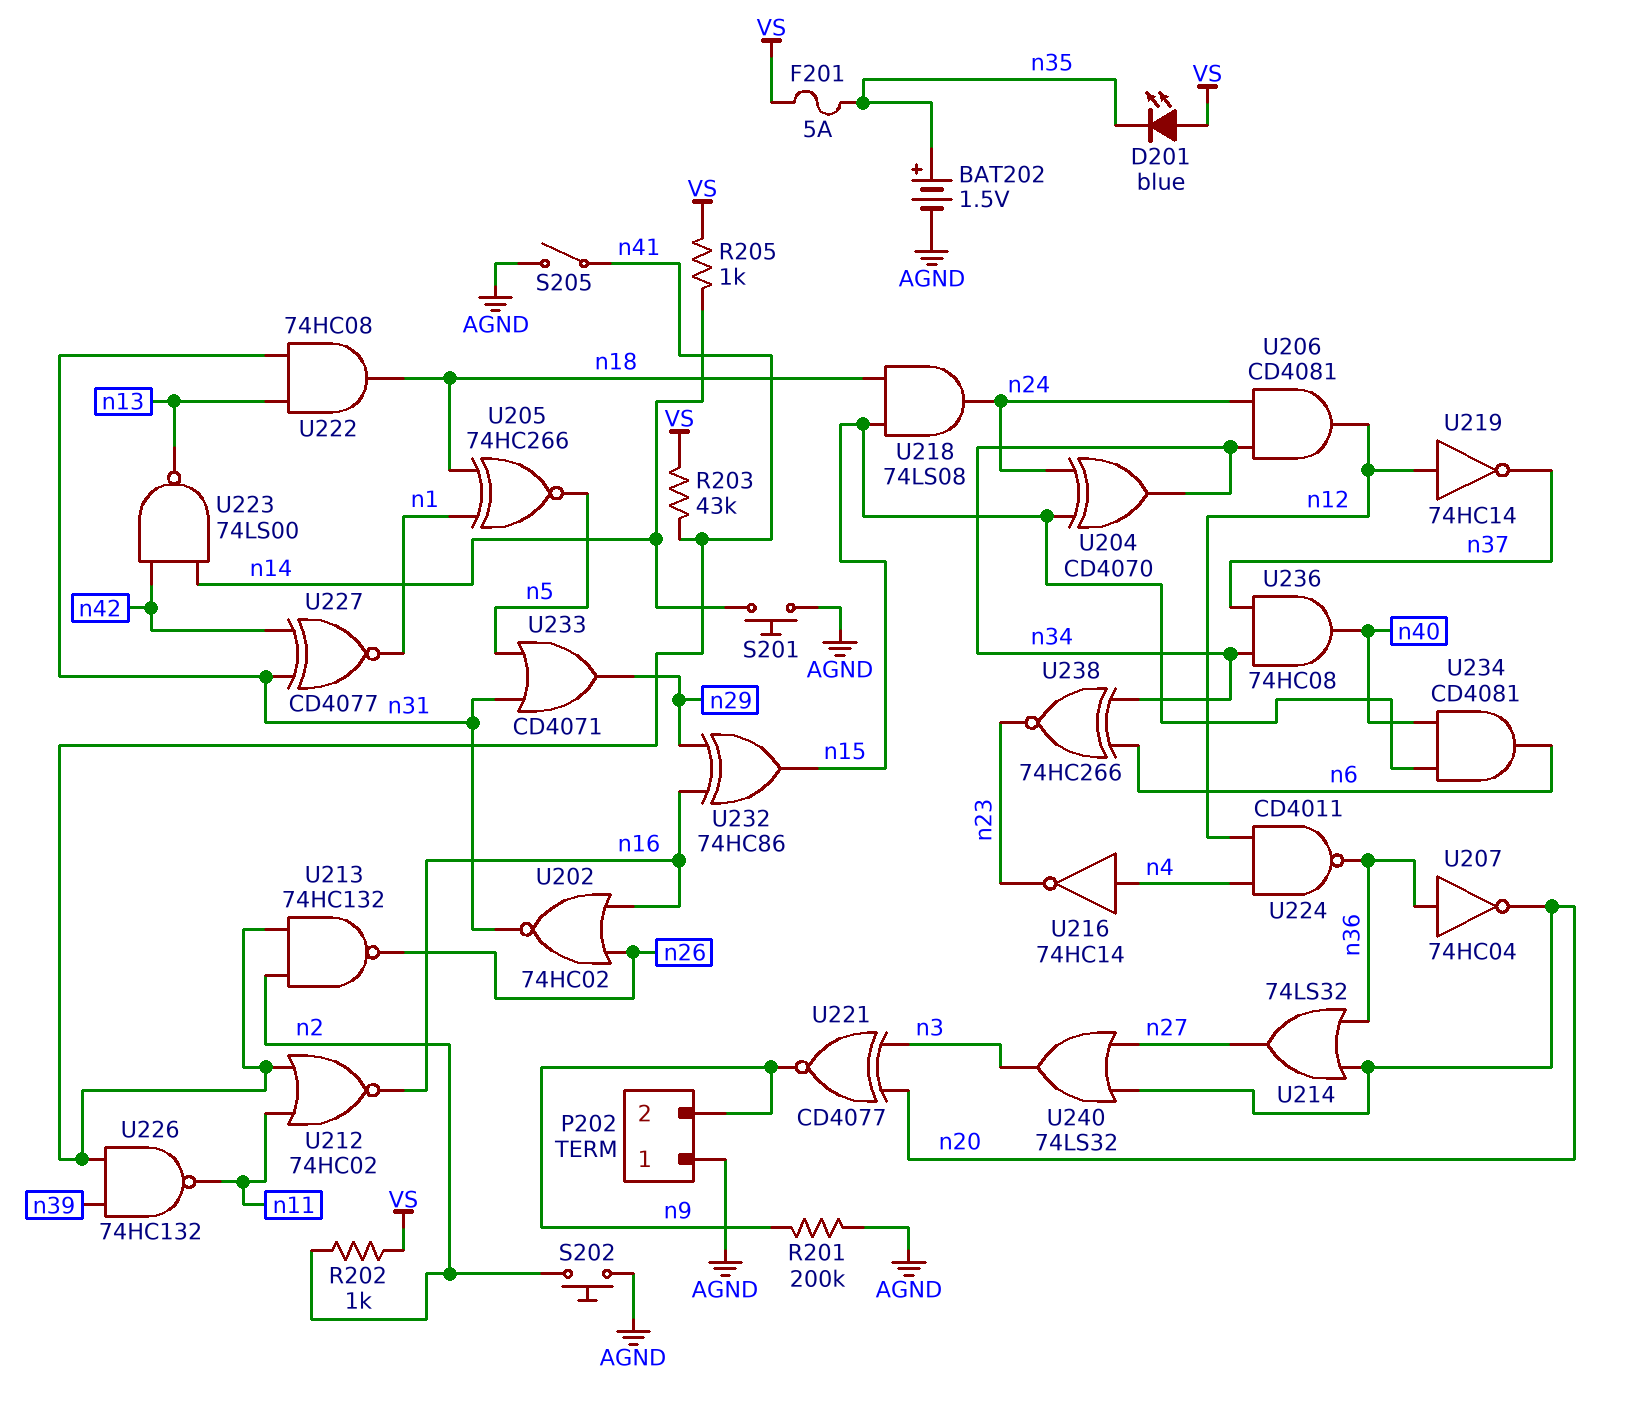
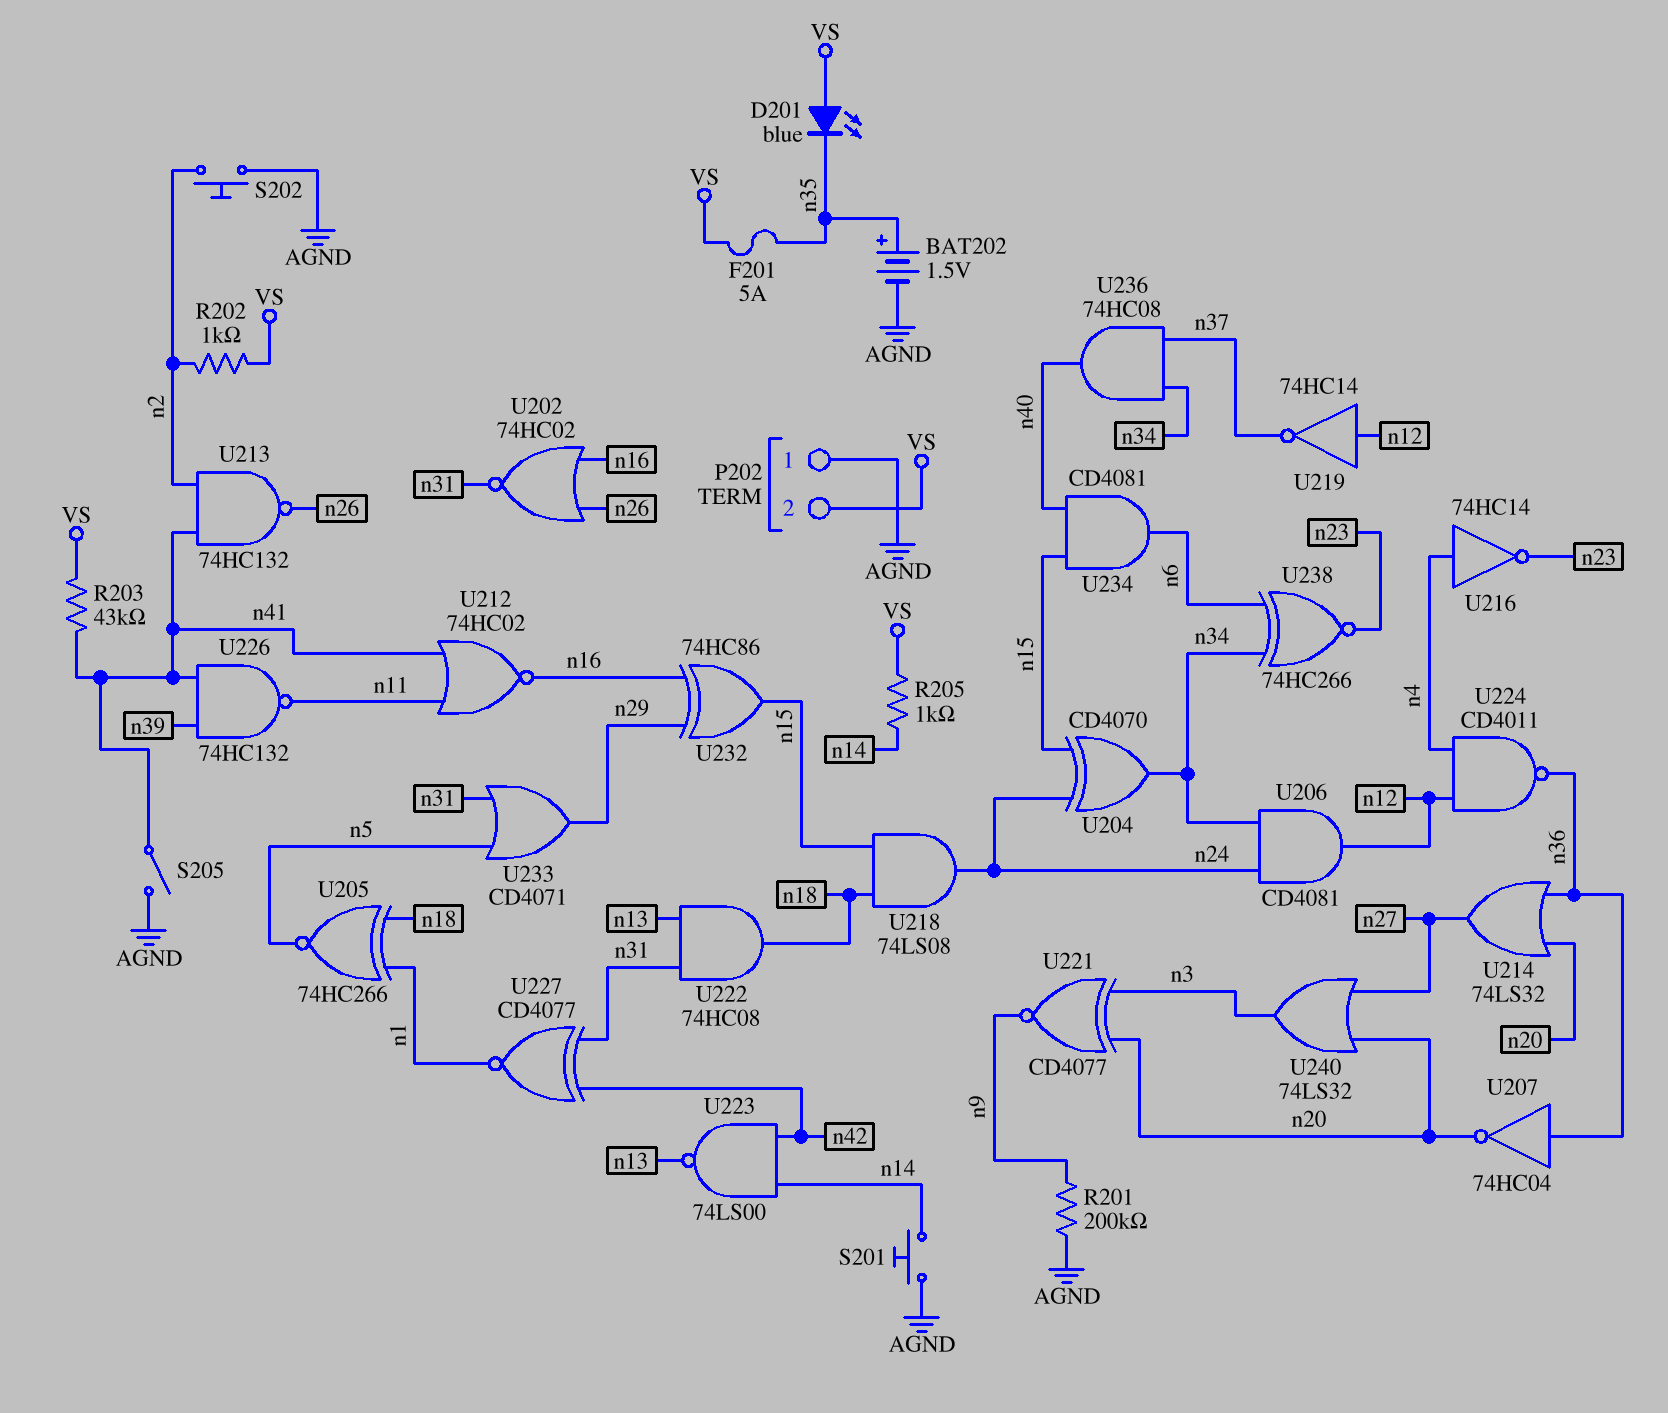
P202 pin 2: n9 -> VS

